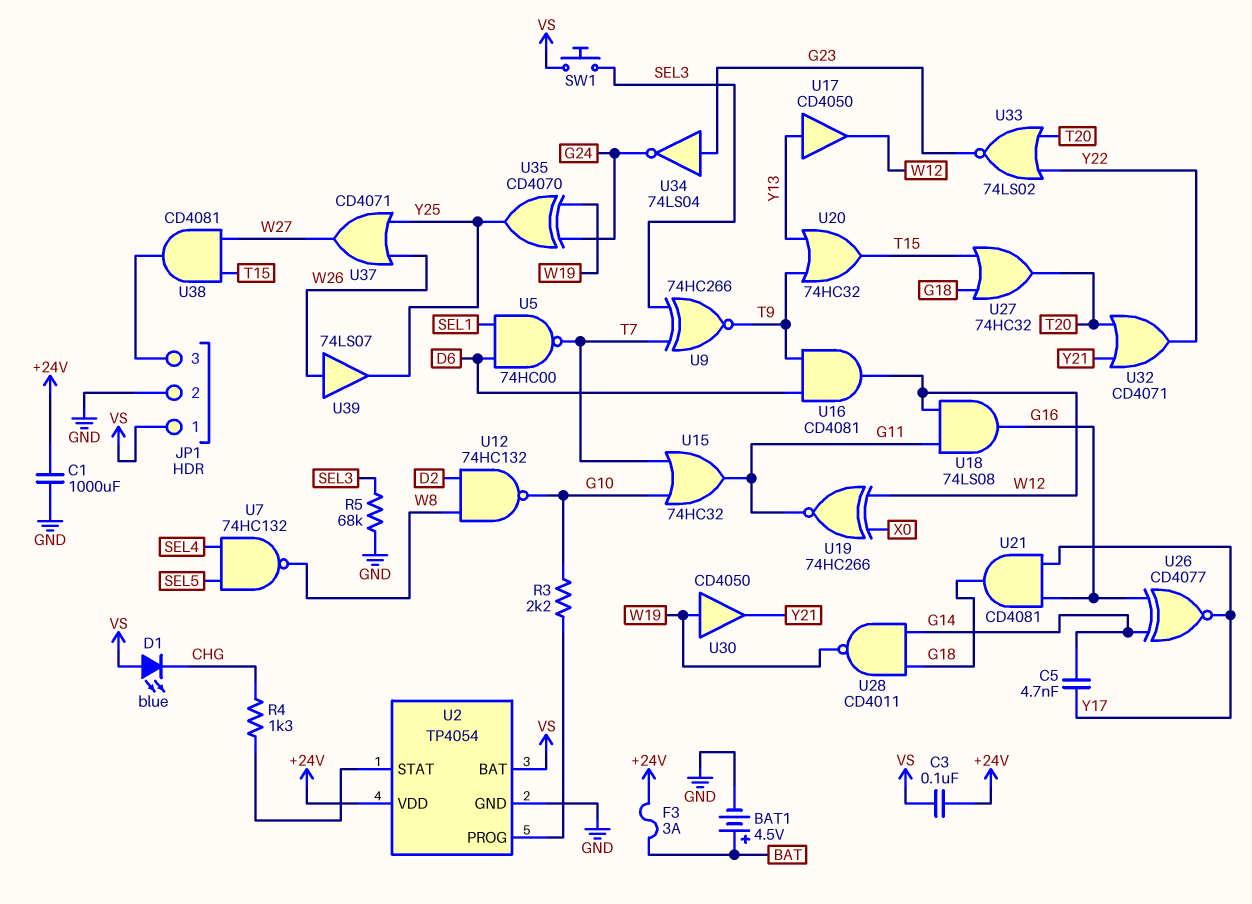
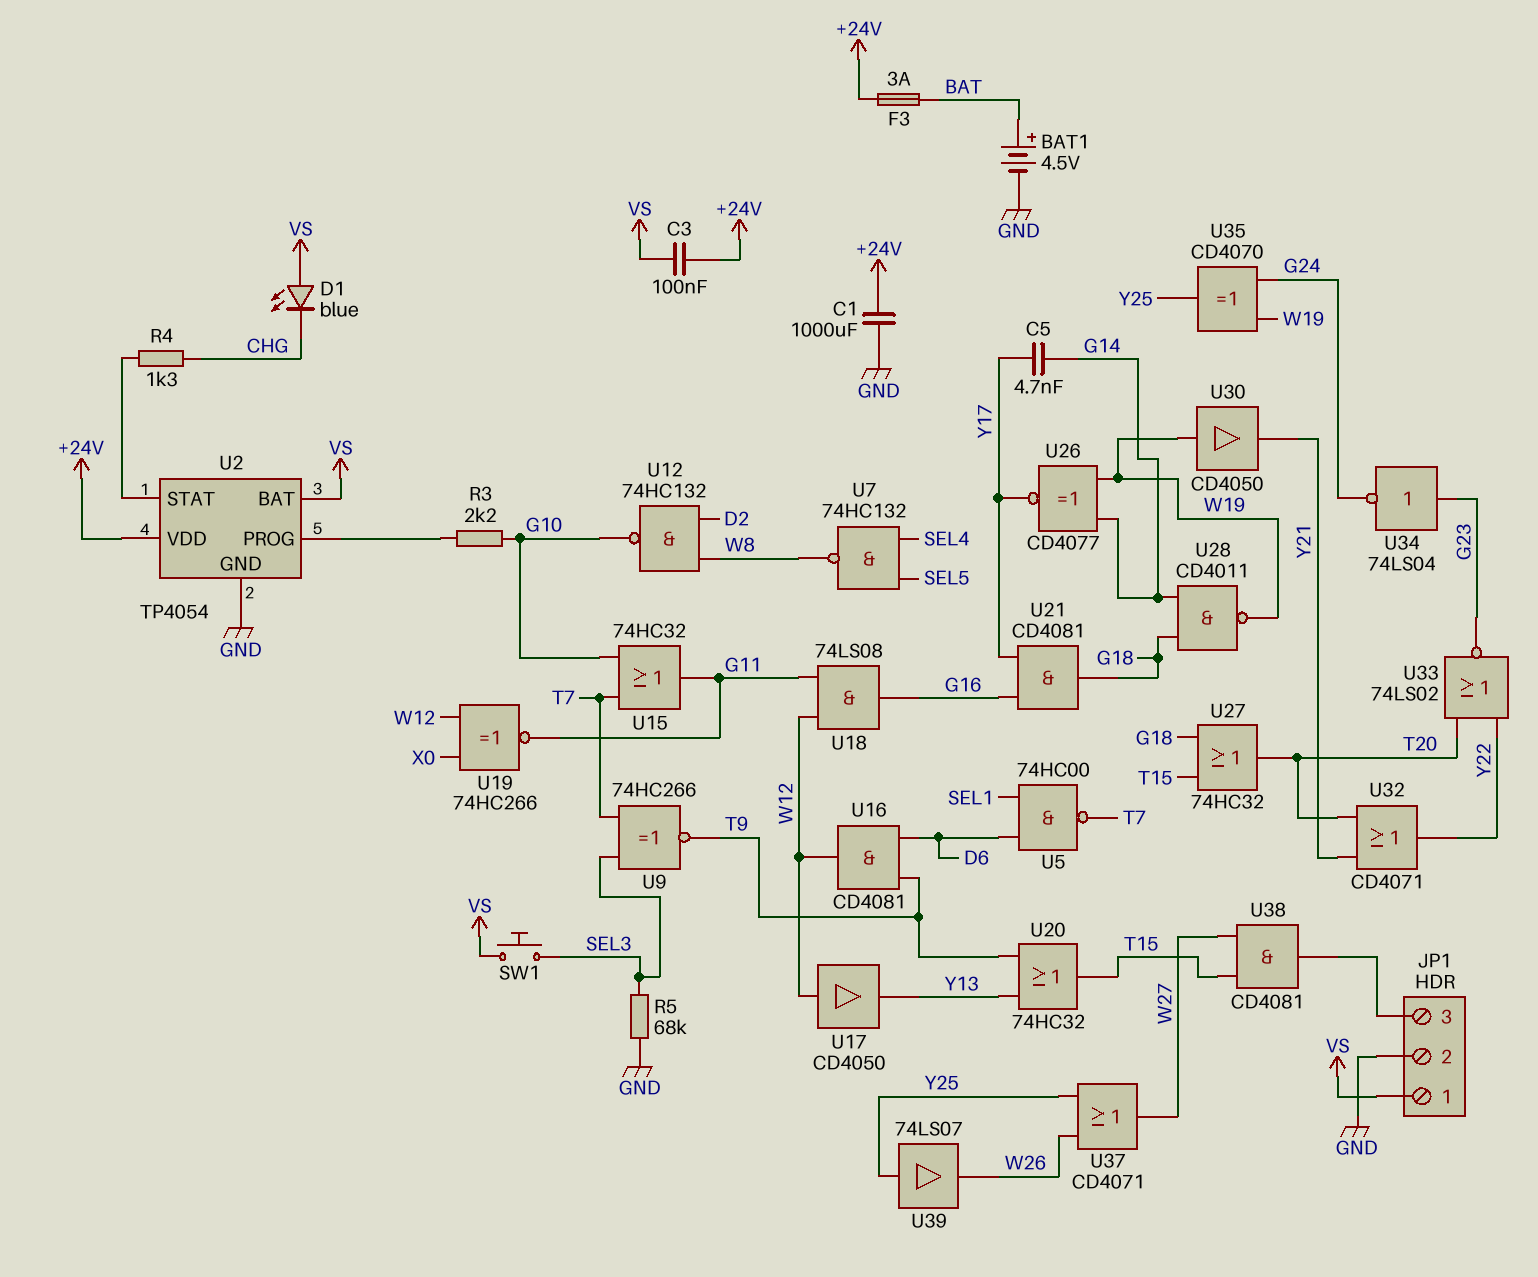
U17: buffer CD4050 (in Y13, out W12) -> buffer CD4050 (in W12, out Y13)
U26: XNOR CD4077 (in G14, in G16, out Y17) -> XNOR CD4077 (in G14, in W19, out Y17)
U39: buffer 74LS07 (in W26, out Y25) -> buffer 74LS07 (in Y25, out W26)

